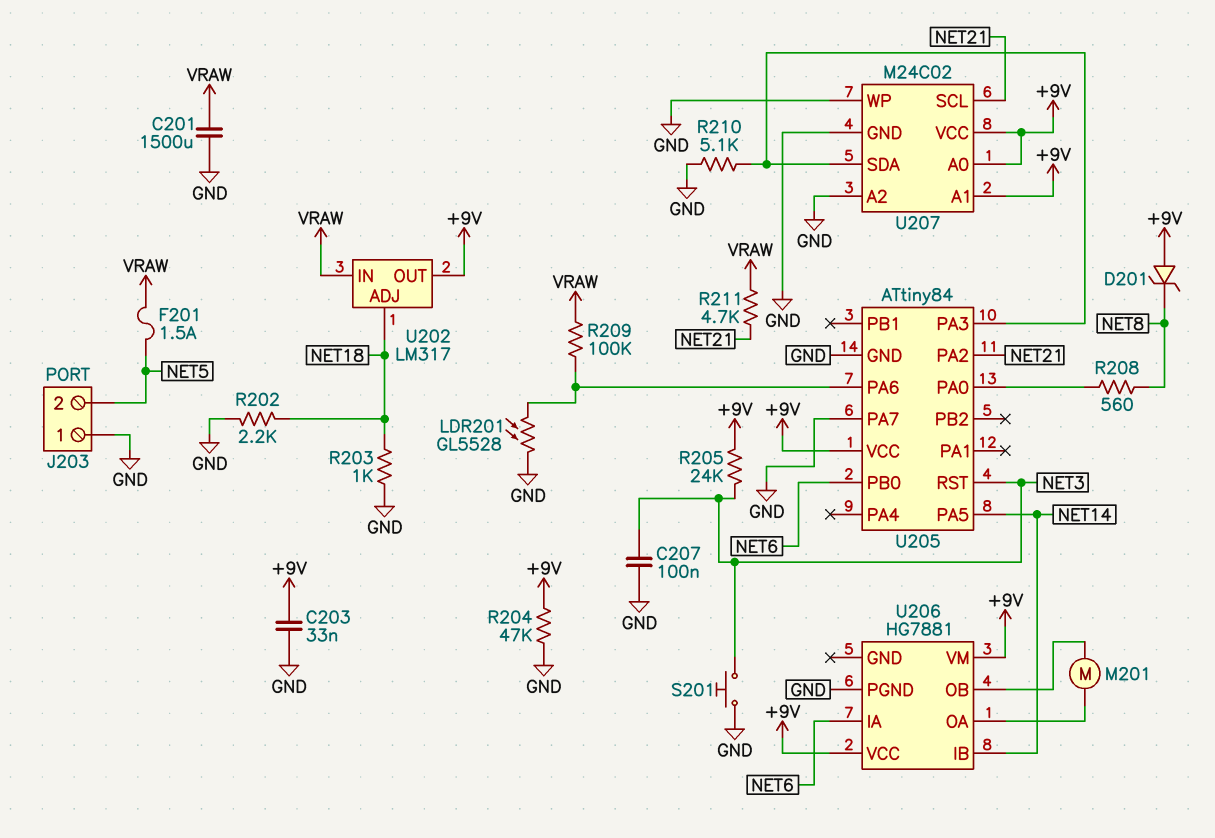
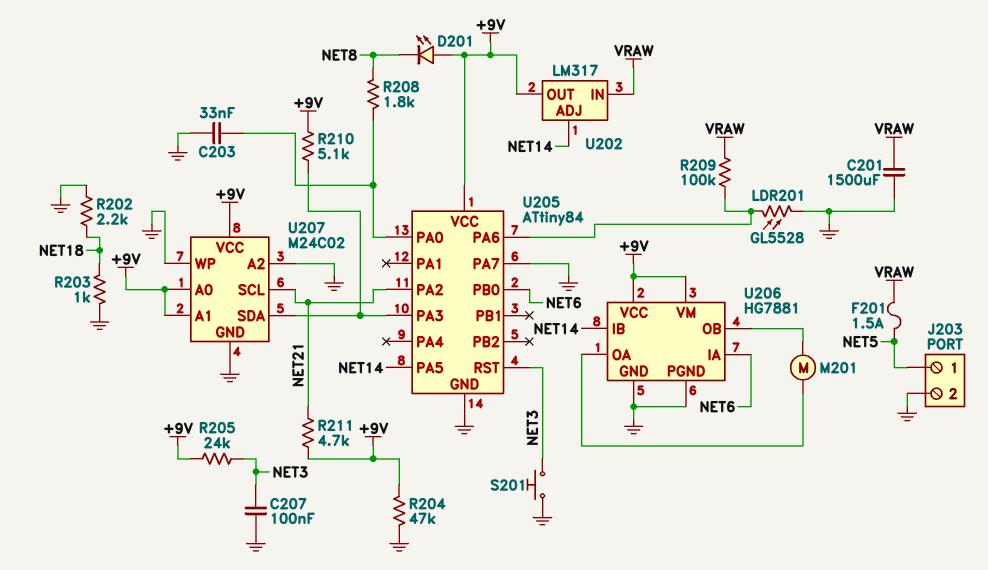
C203: 33nF (+9V, GND) -> 33nF (GND, U205/PA0)
D201: zener (A +9V, K NET8) -> LED (A +9V, K NET8)
J203 pin 1: GND -> NET5
J203 pin 2: NET5 -> GND
R208: 560 (NET8, U205/PA0) -> 1.8k (NET8, U205/PA0)
R210: 5.1k (GND, U205/PA3) -> 5.1k (+9V, U205/PA3)
R211: 4.7k (NET21, VRAW) -> 4.7k (+9V, NET21)
U202 pin ADJ: NET18 -> NET14
U206 pin GND: none -> GND

